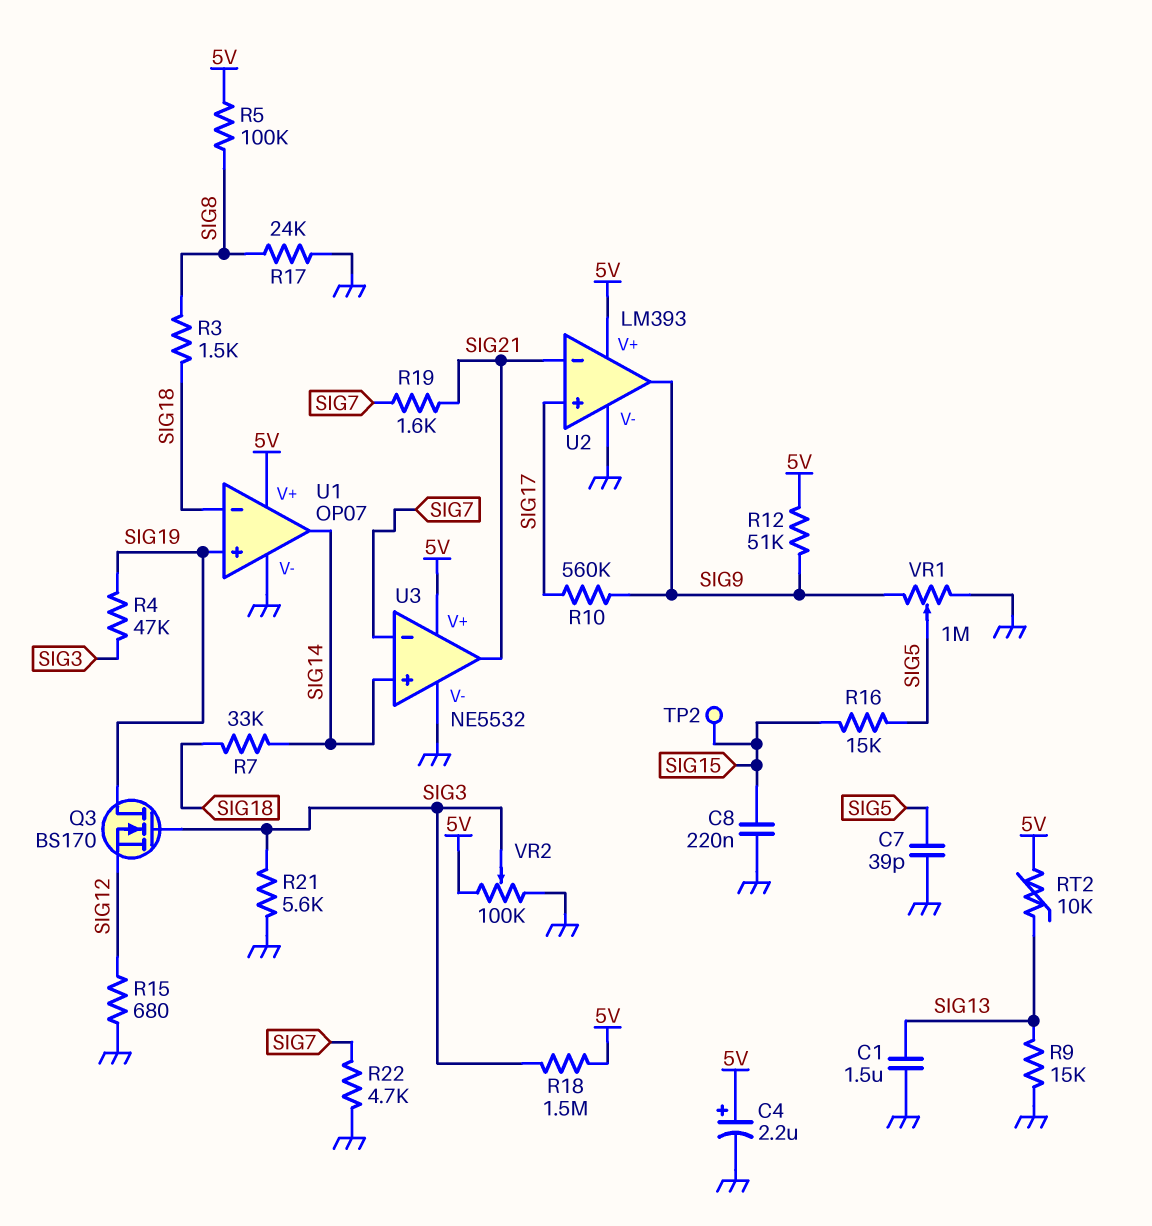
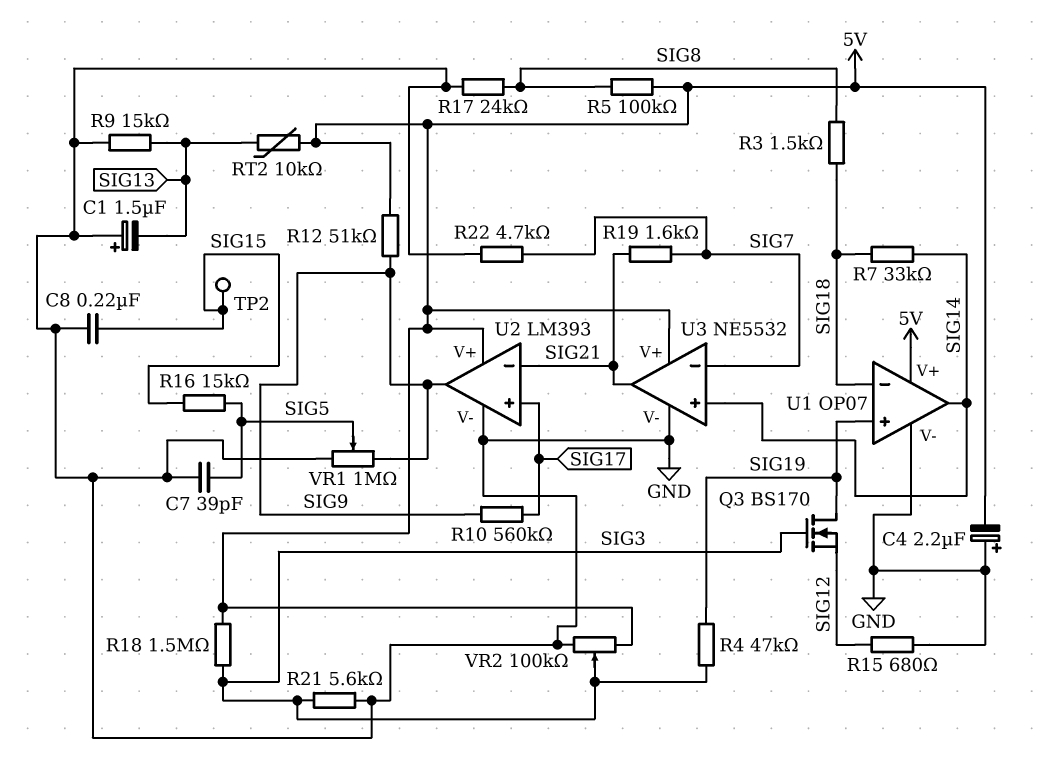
C1: 1.5uF (GND, SIG13) -> 1.5uF (plus GND, minus SIG13)
C4: 2.2uF (plus 5V, minus GND) -> 2.2uF (plus GND, minus 5V)

